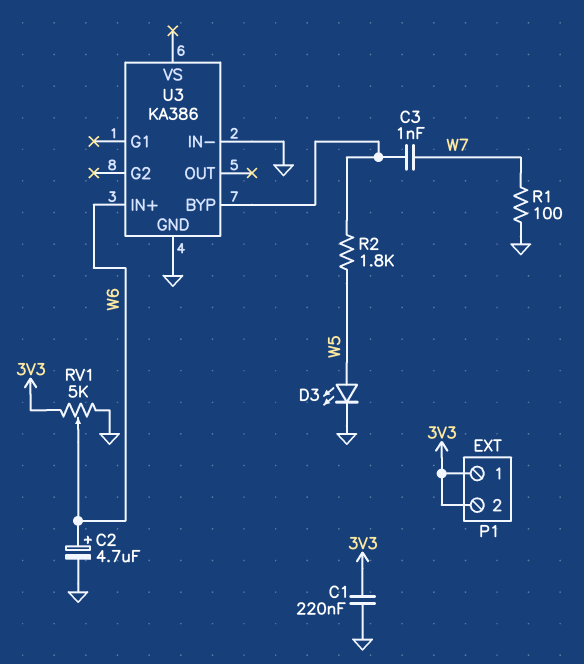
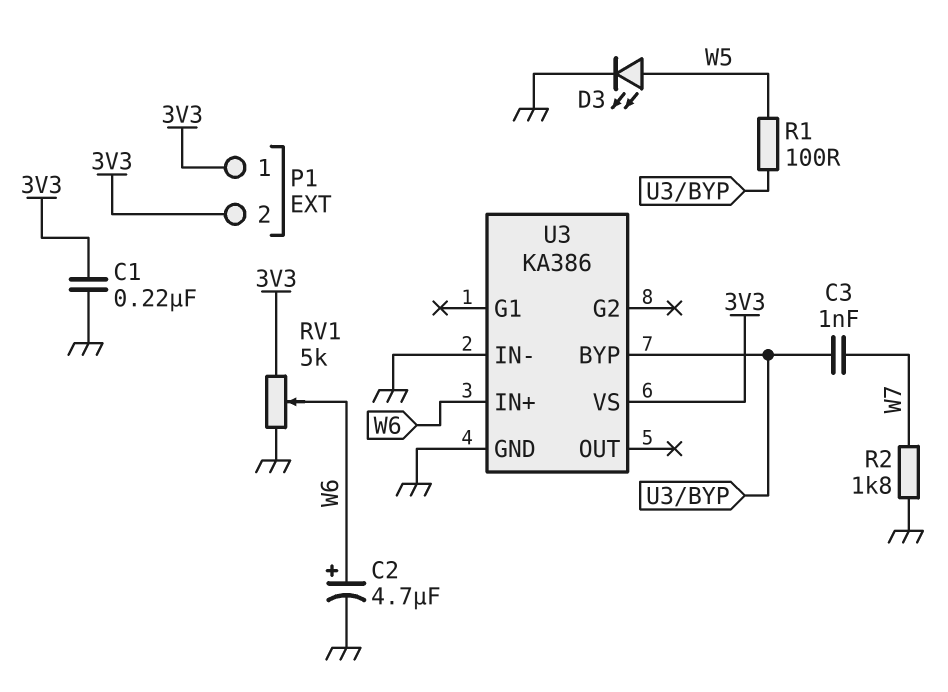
R1: 100 (GND, W7) -> 100 (U3/BYP, W5)
R2: 1.8k (U3/BYP, W5) -> 1.8k (GND, W7)
U3 pin VS: none -> 3V3

